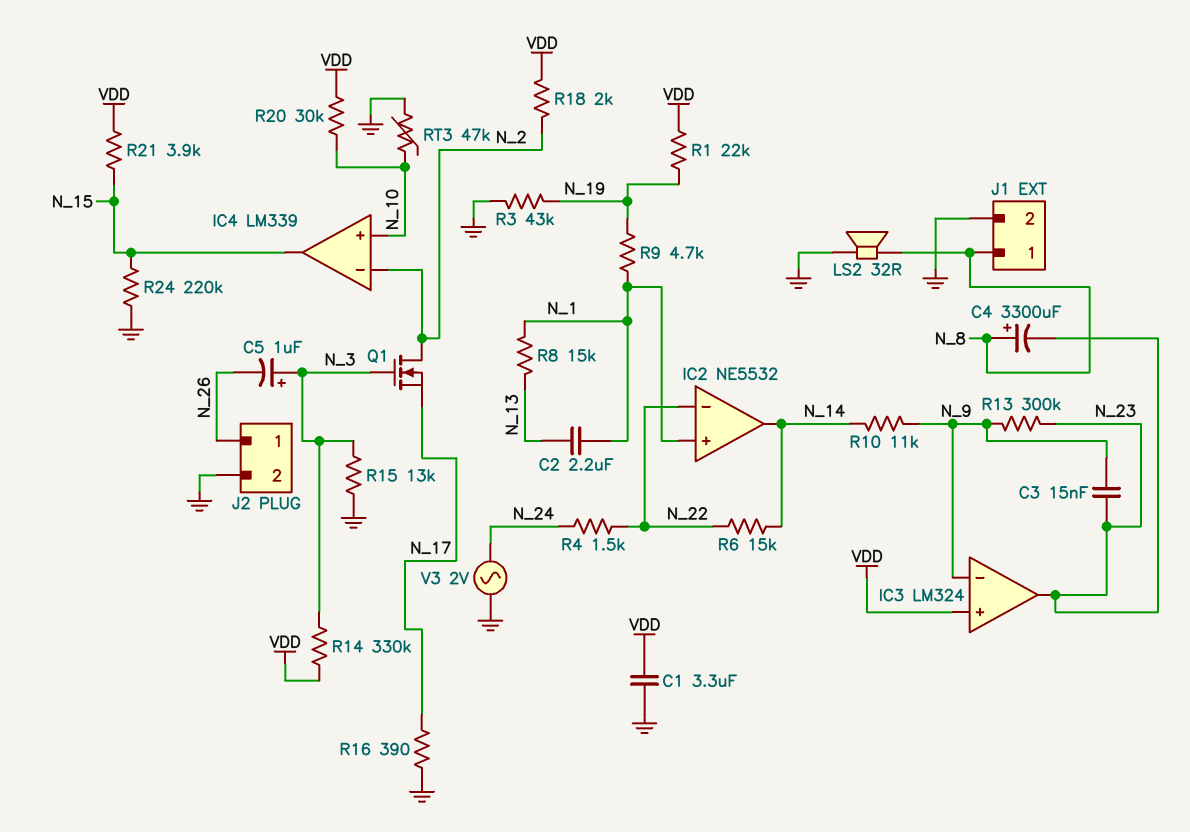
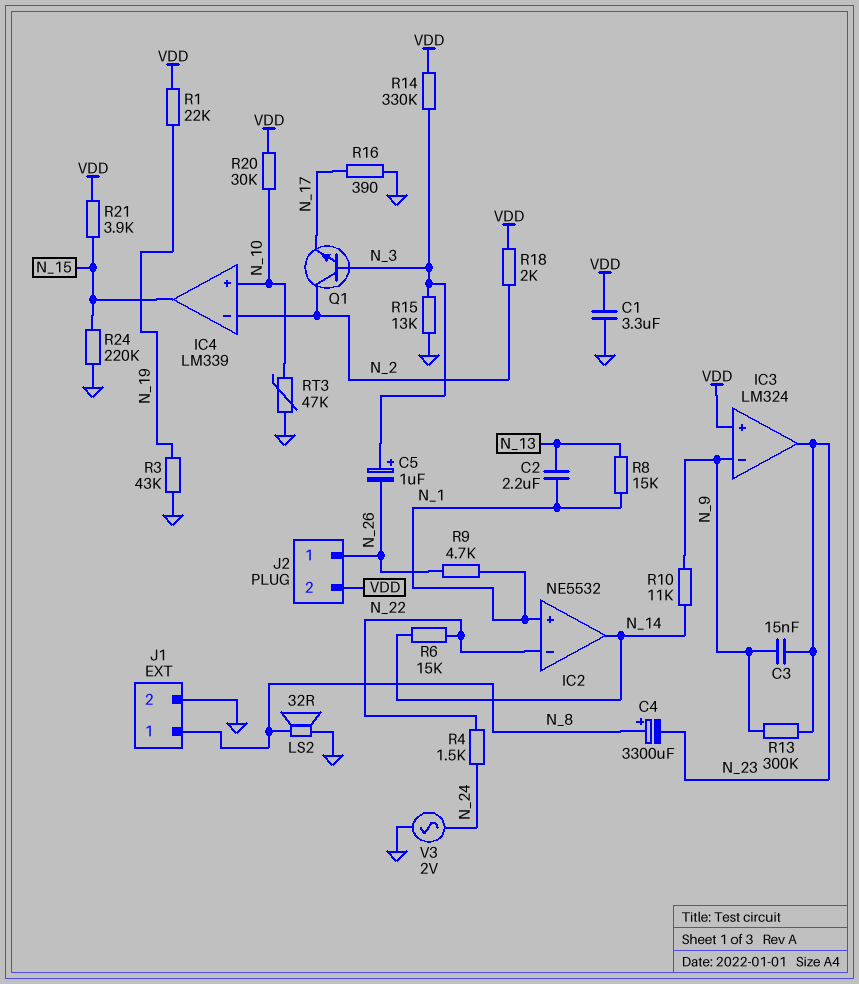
J2 pin 2: GND -> VDD
Q1: NMOS (G N_3, D N_2, S N_17) -> NPN (B N_3, C N_2, E N_17)
R9: 4.7k (N_1, N_19) -> 4.7k (N_1, N_26)

